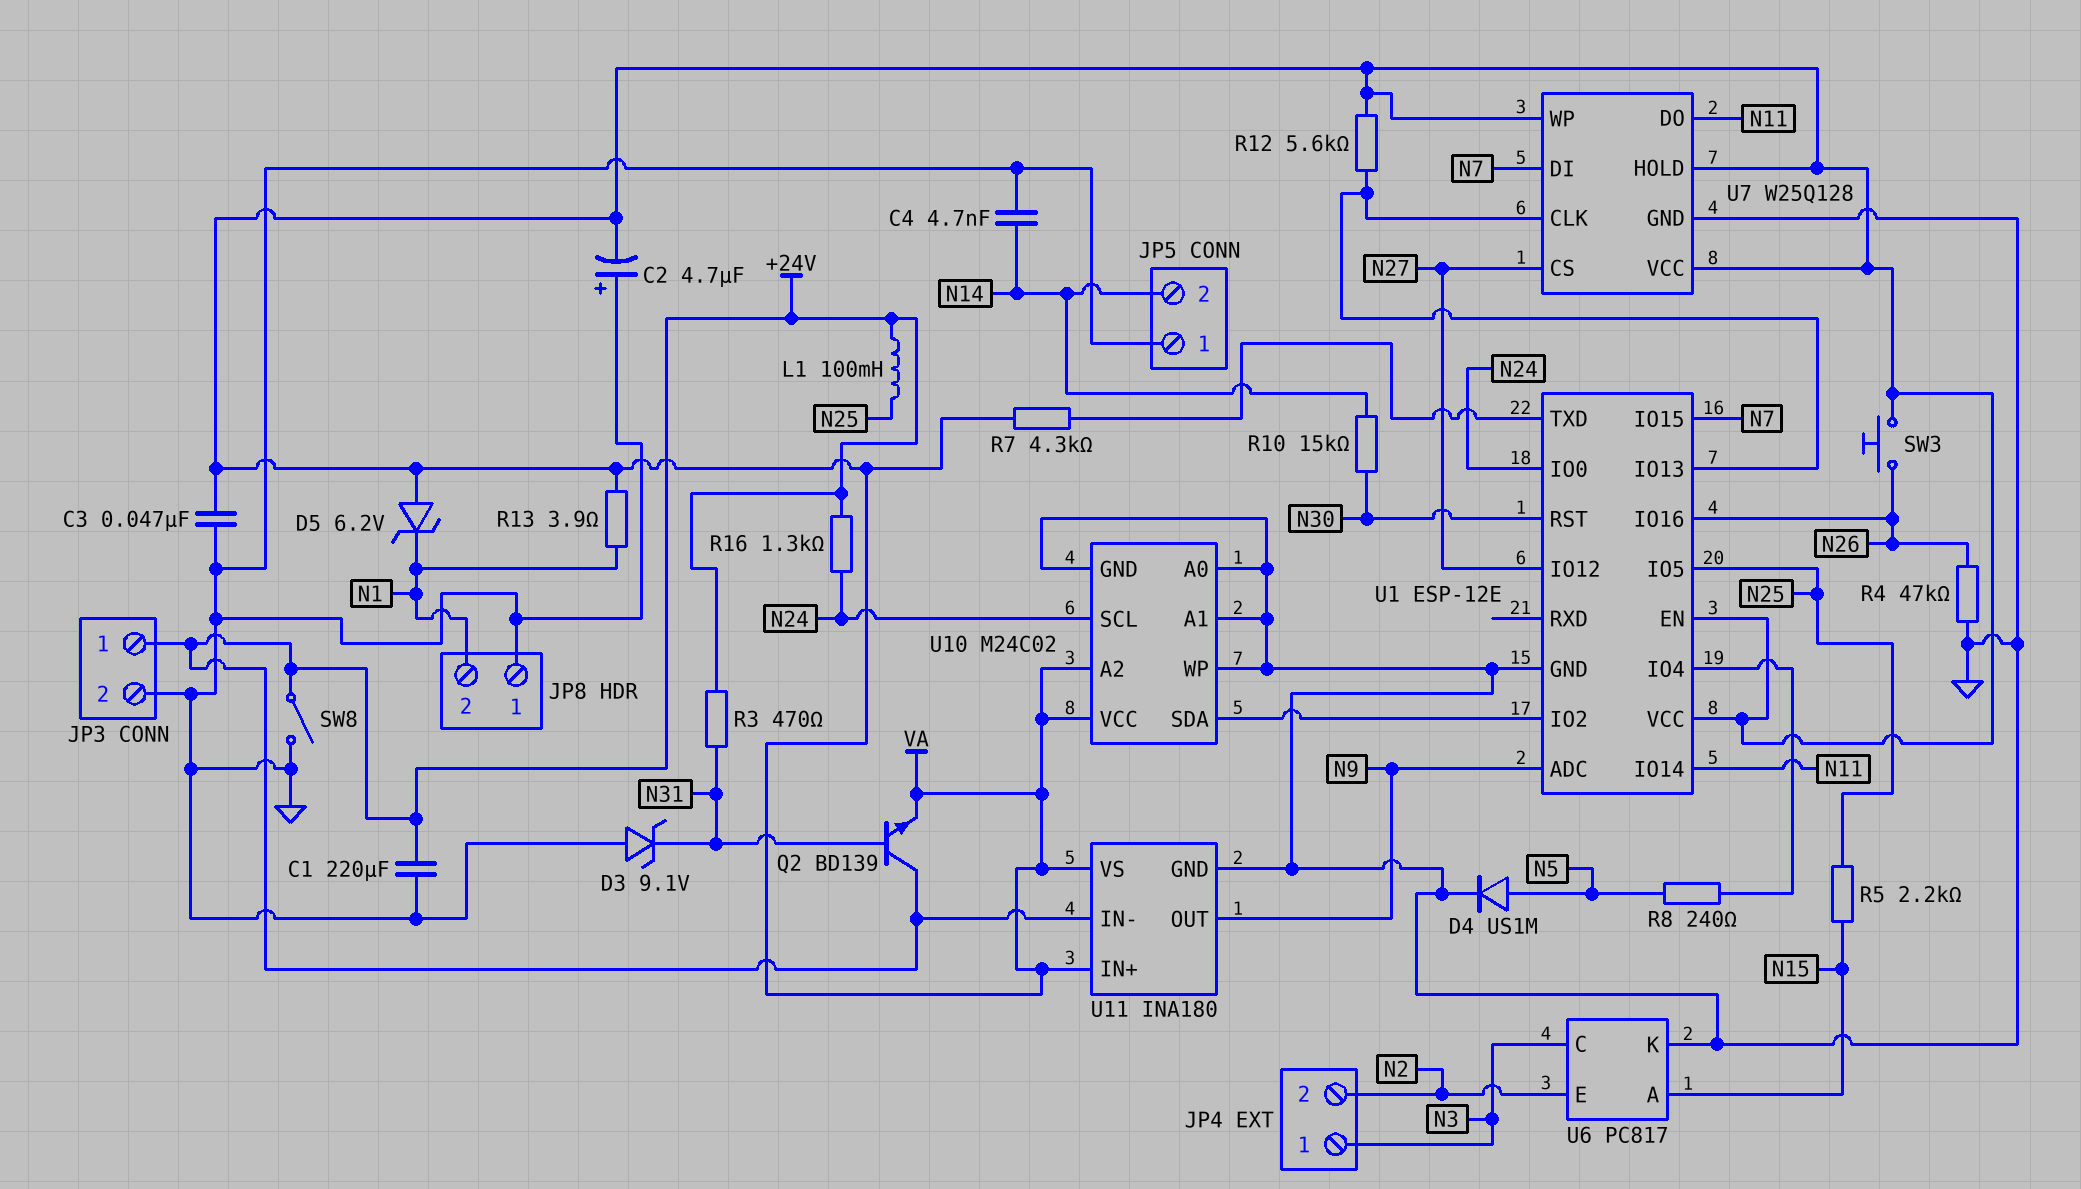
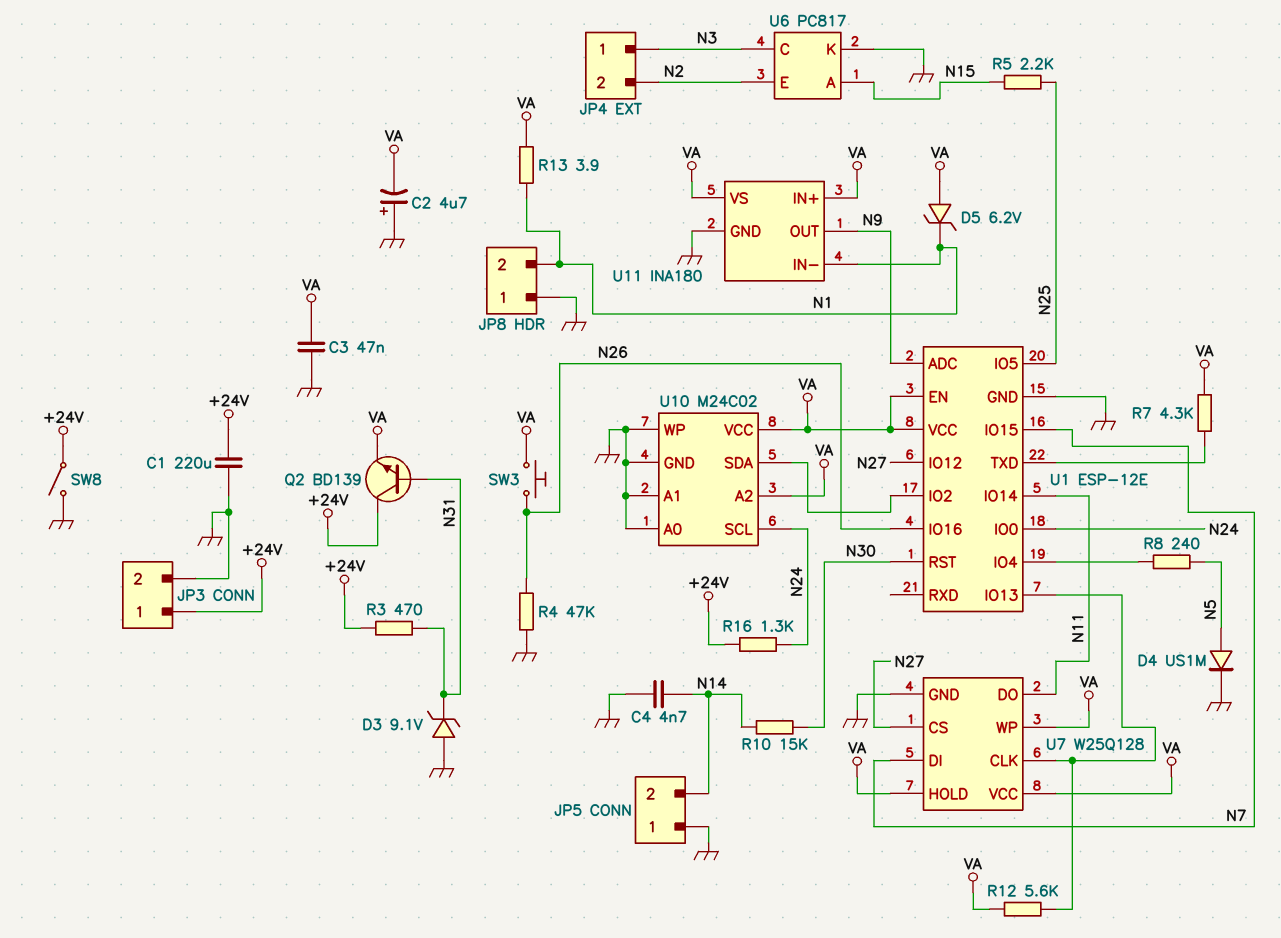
L1: 100mH (+24V, N25) -> none
U11 pin IN-: +24V -> N1

